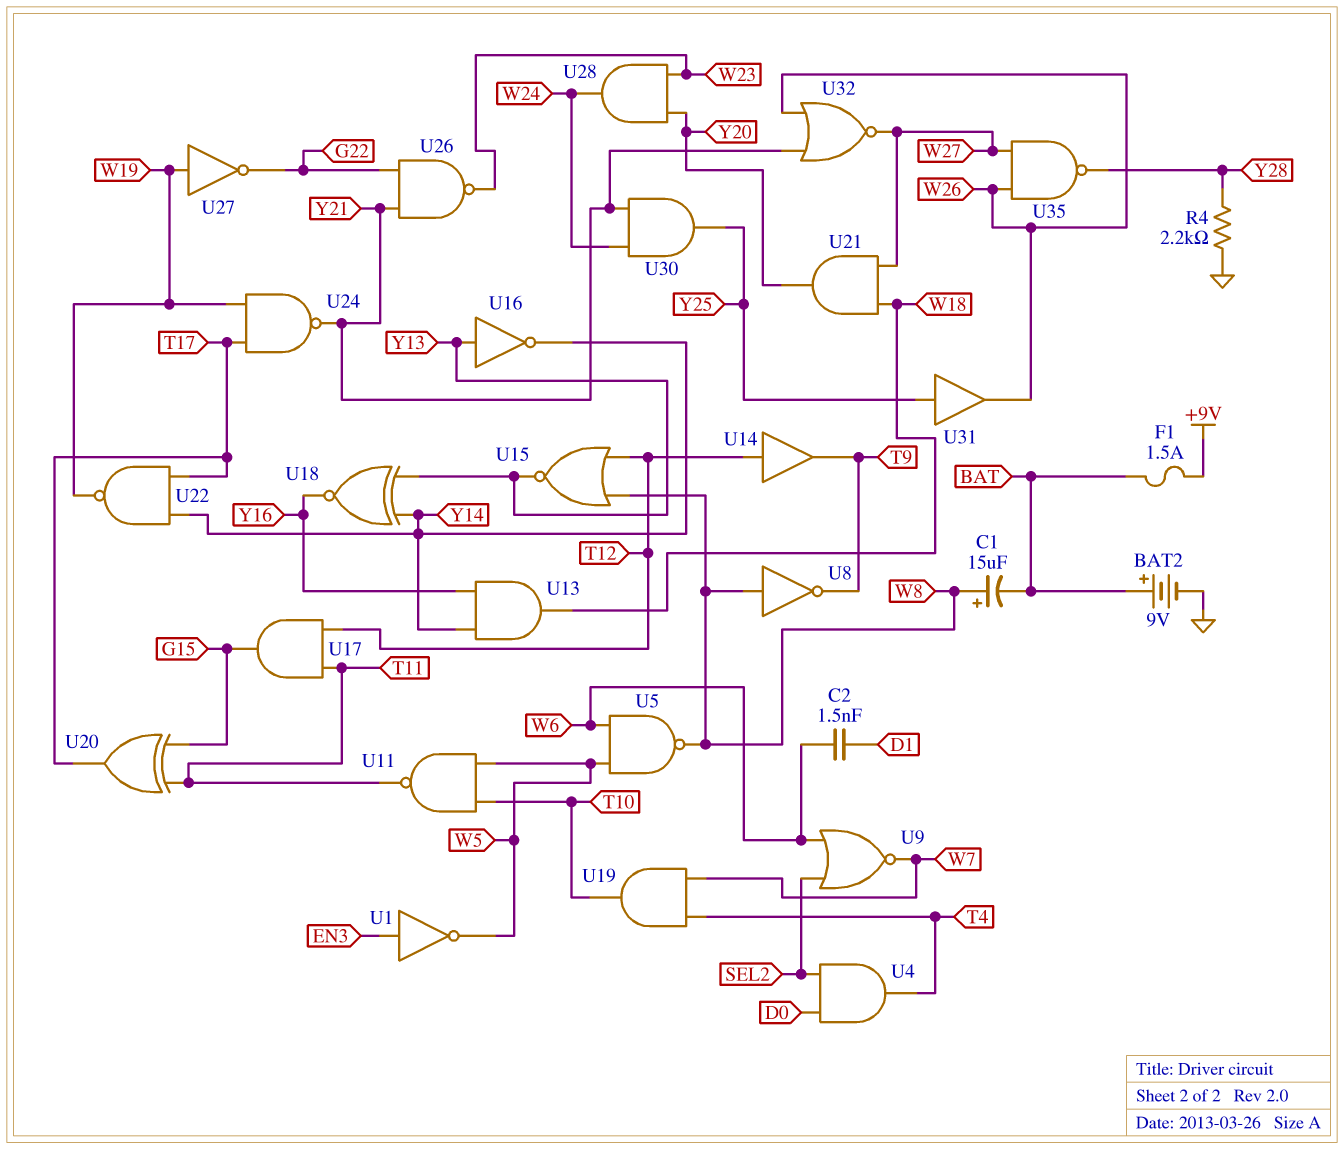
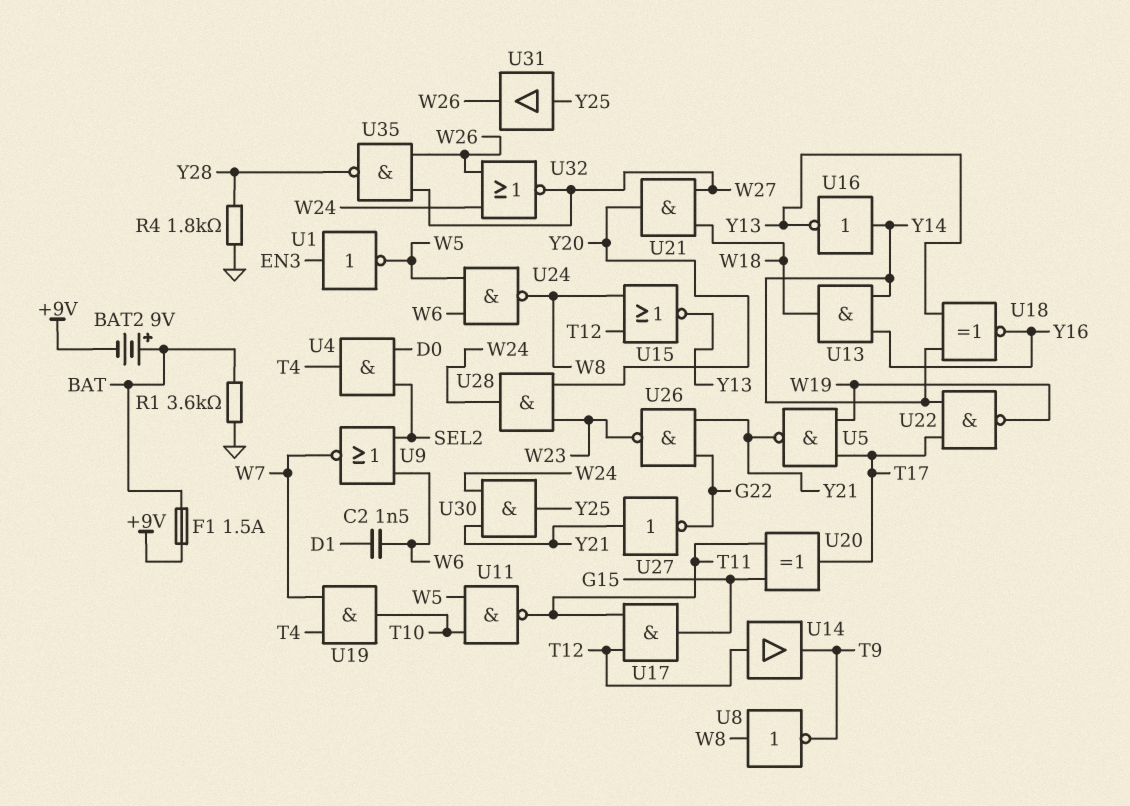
BAT2: 9V (plus BAT, minus GND) -> 9V (plus BAT, minus +9V)
C1: 15uF (plus W8, minus BAT) -> none
R1: none -> 3.6k (BAT, GND)
R4: 2.2k (GND, Y28) -> 1.8k (GND, Y28)
U5: NAND (in W5, in W6, out W8) -> NAND (in T17, in W19, out Y21)
U16: NOT (in Y13, out Y14) -> NOT (in Y14, out Y13)
U24: NAND (in T17, in W19, out Y21) -> NAND (in W5, in W6, out W8)
U27: NOT (in W19, out G22) -> NOT (in Y21, out G22)
U32: NOR (in W26, in Y21, out W27) -> NOR (in W24, in W26, out W27)

